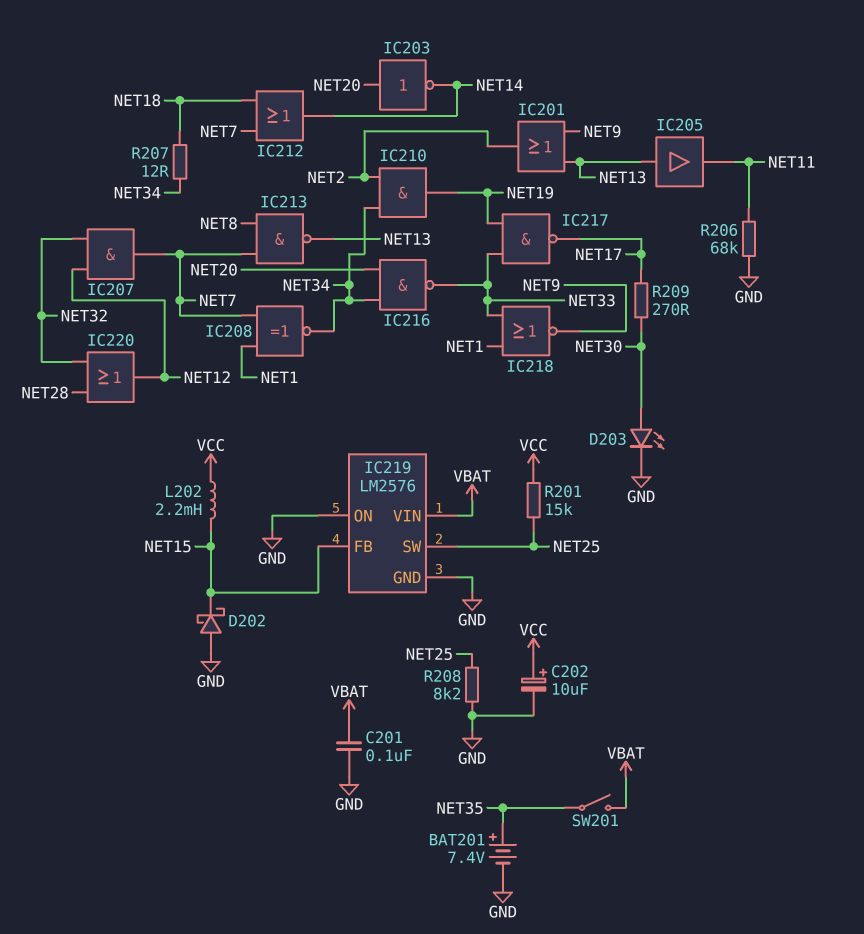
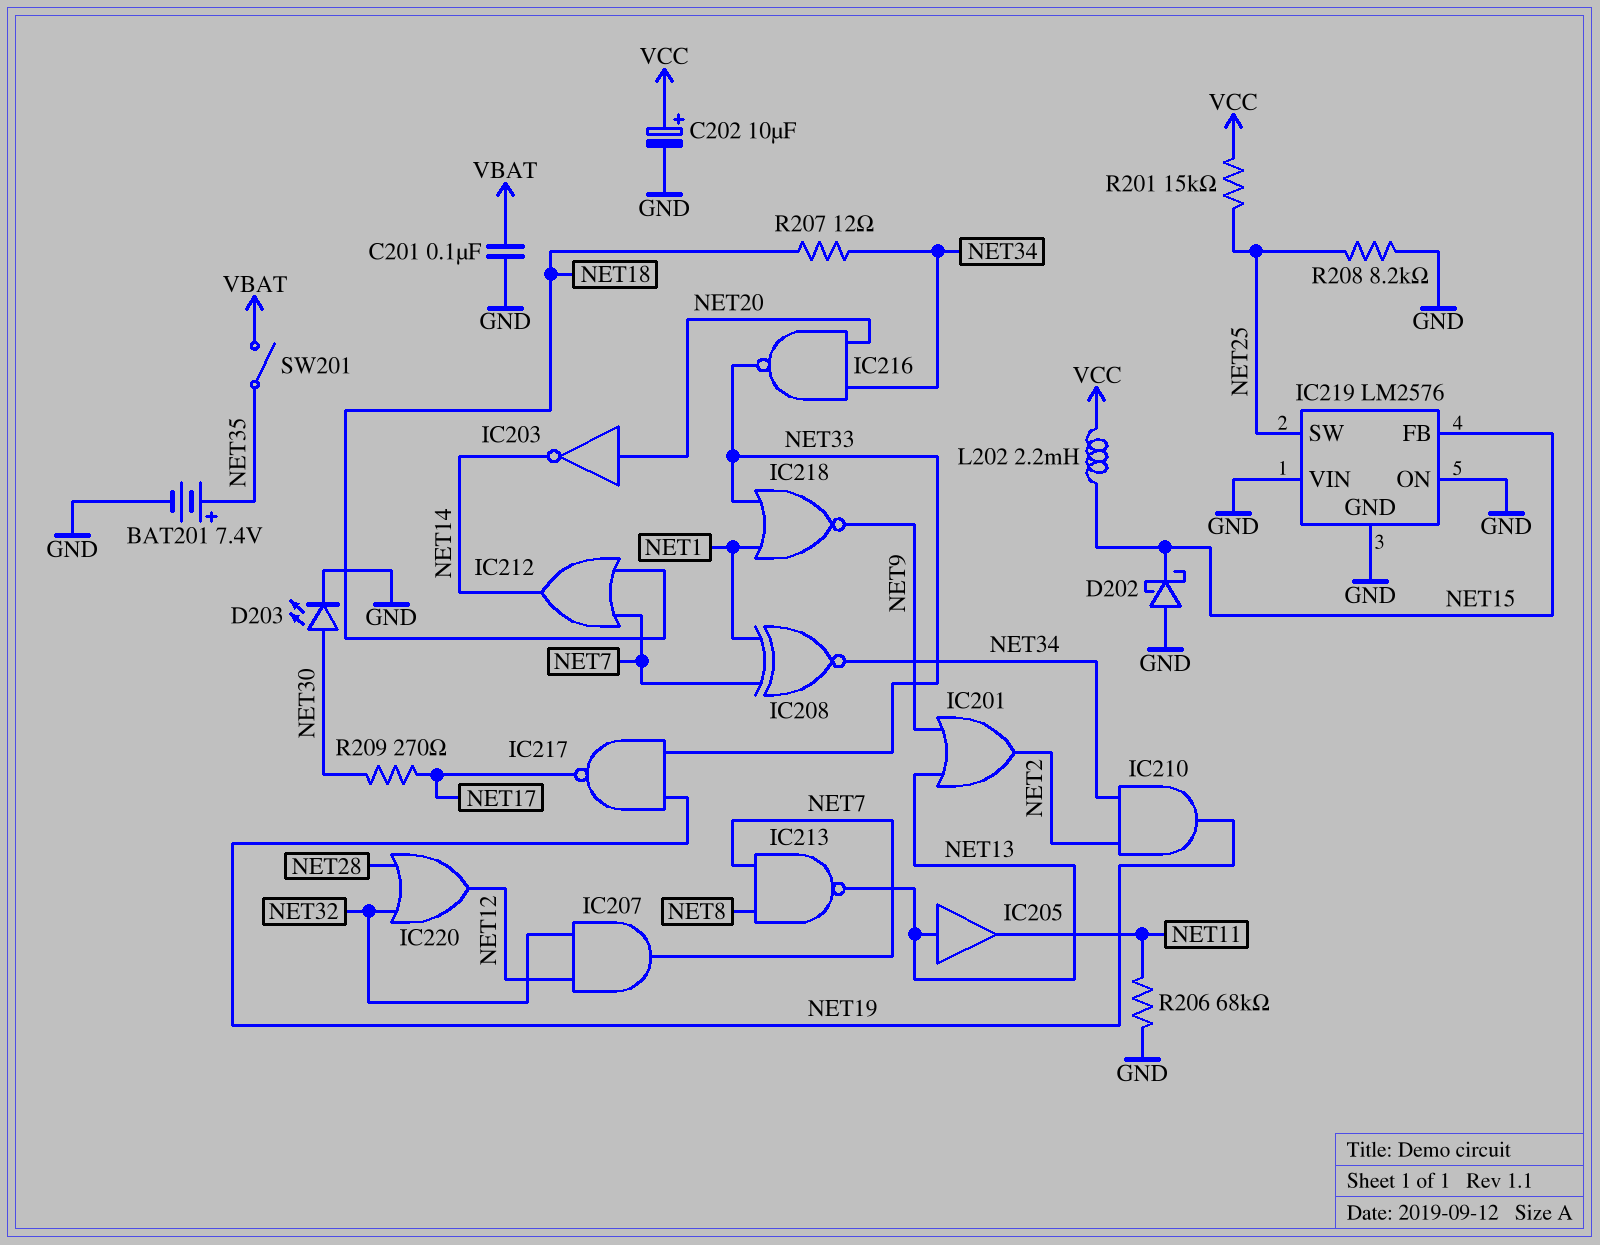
IC219 pin VIN: VBAT -> GND

